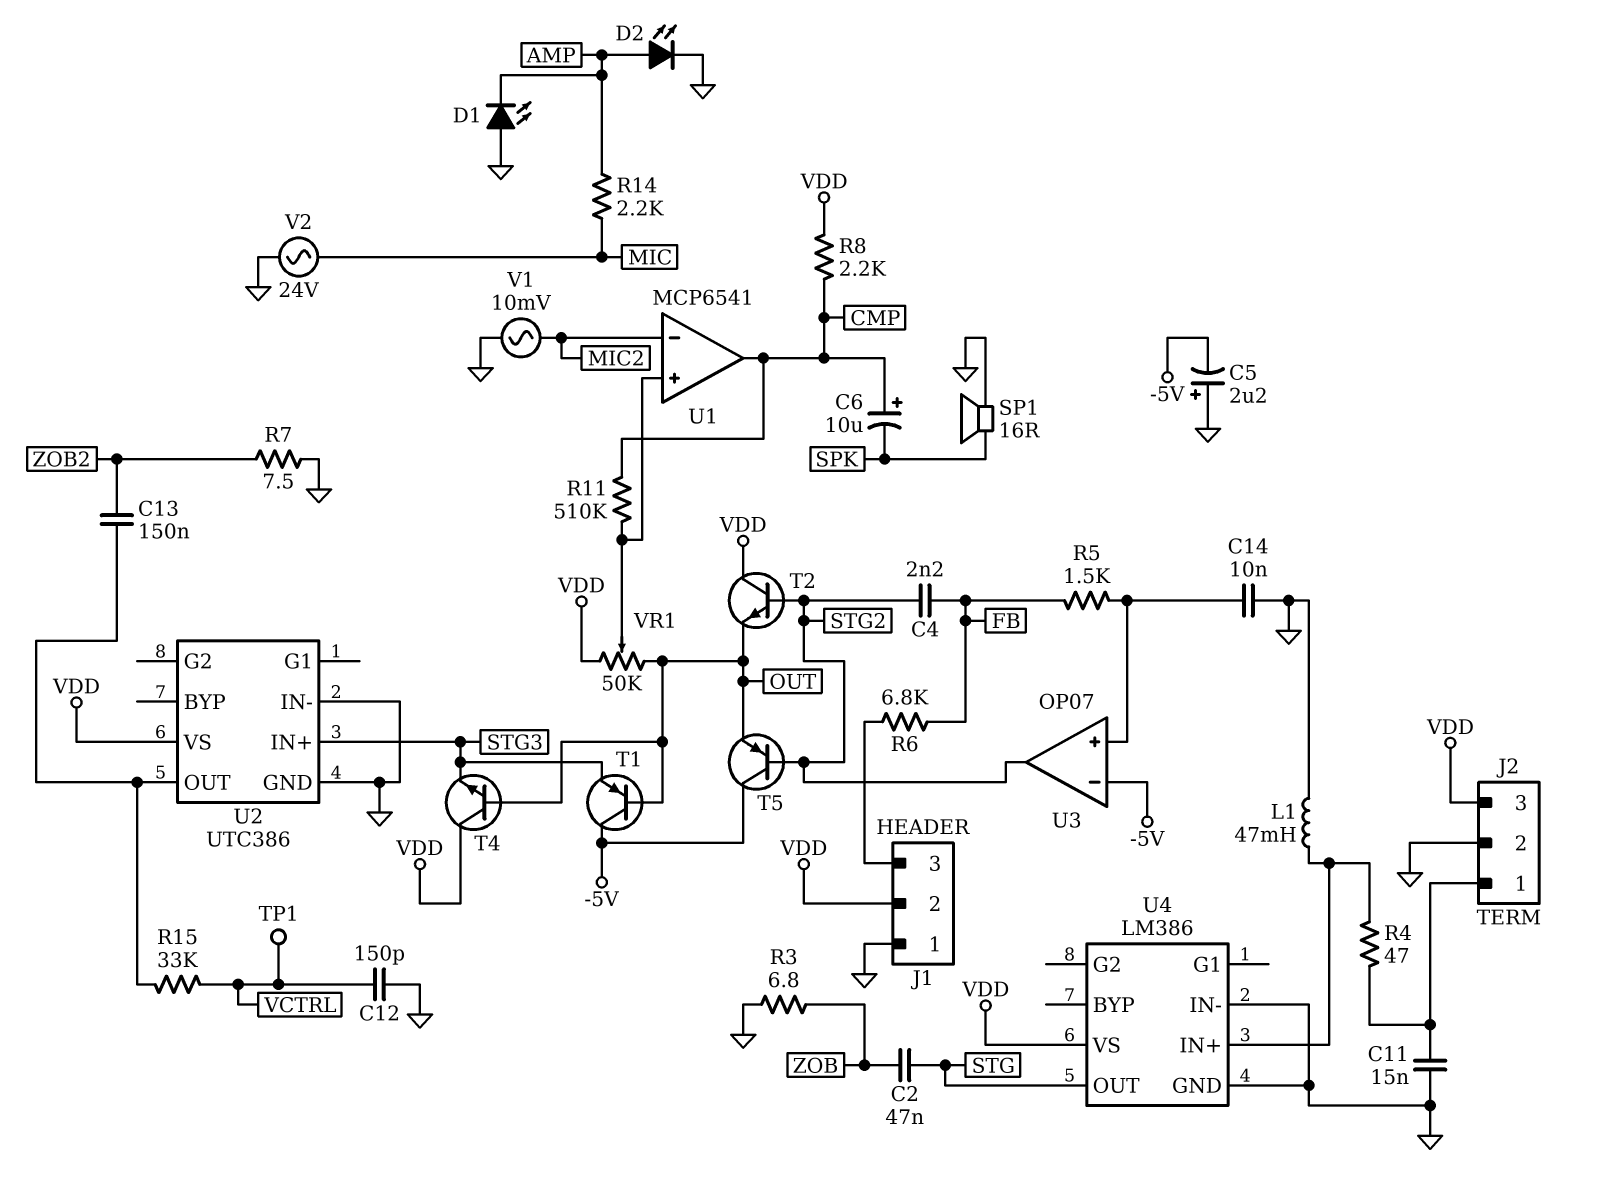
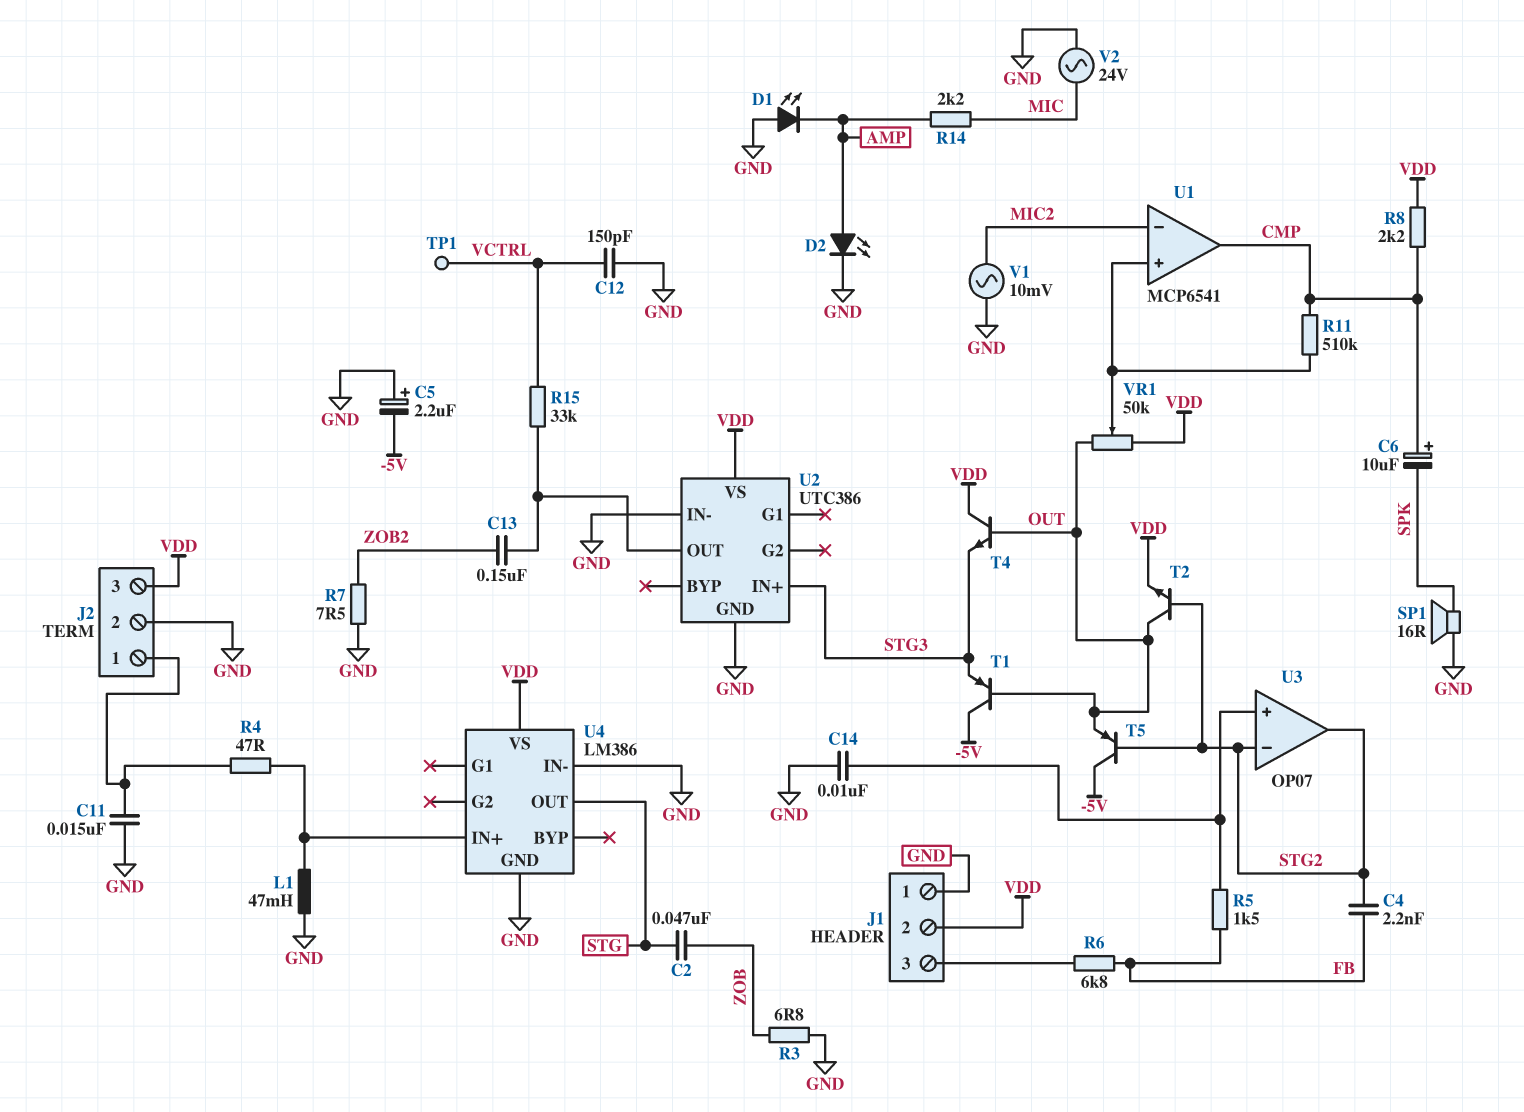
T2: NPN (B STG2, C VDD, E OUT) -> NPN (B STG2, C OUT, E VDD)
U3 pin in-: -5V -> STG2

